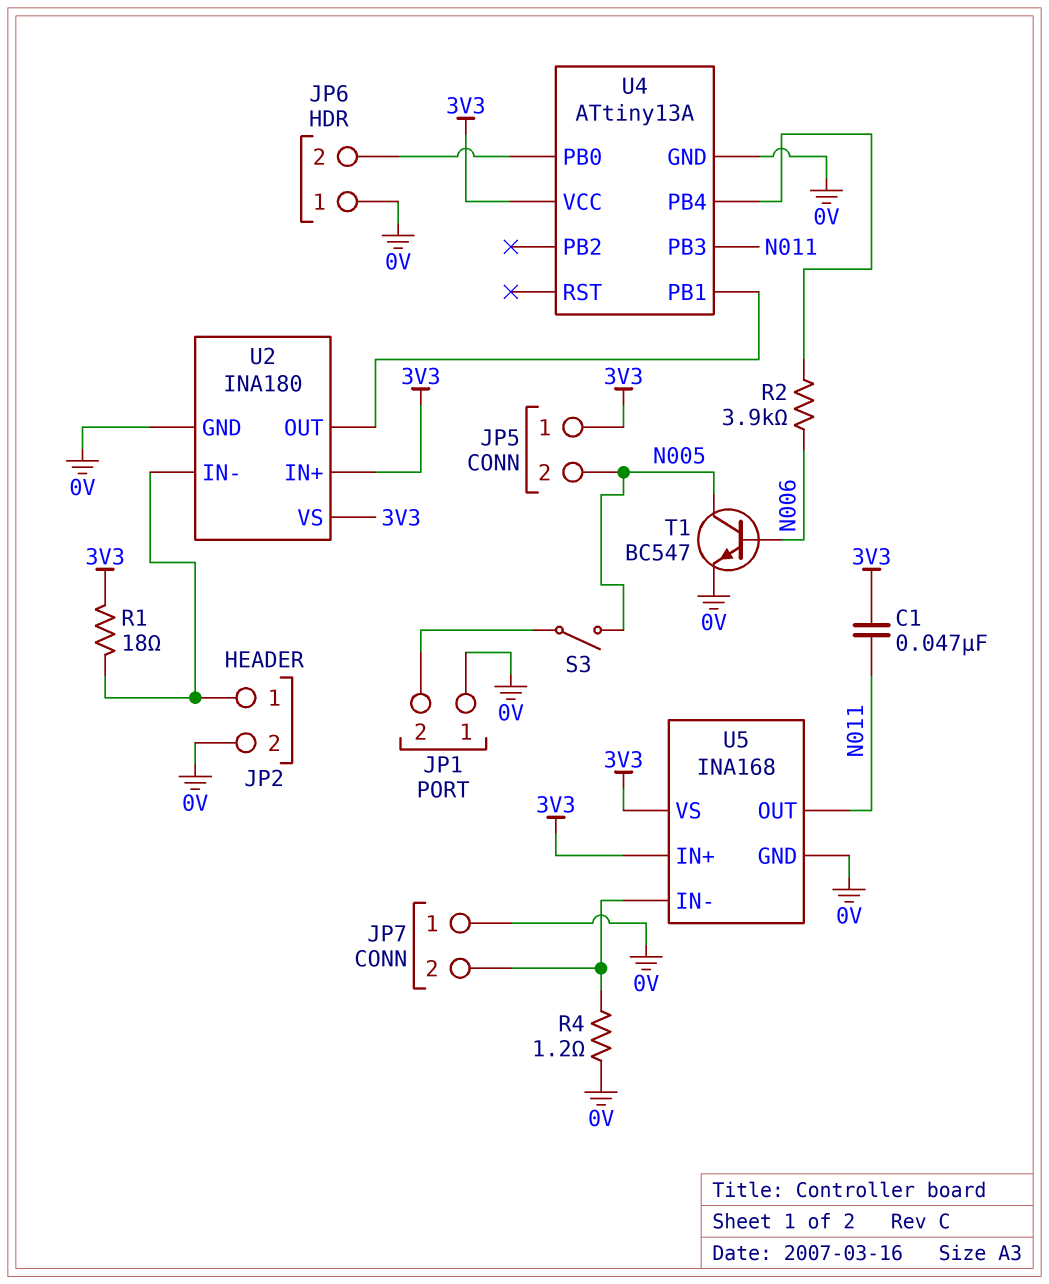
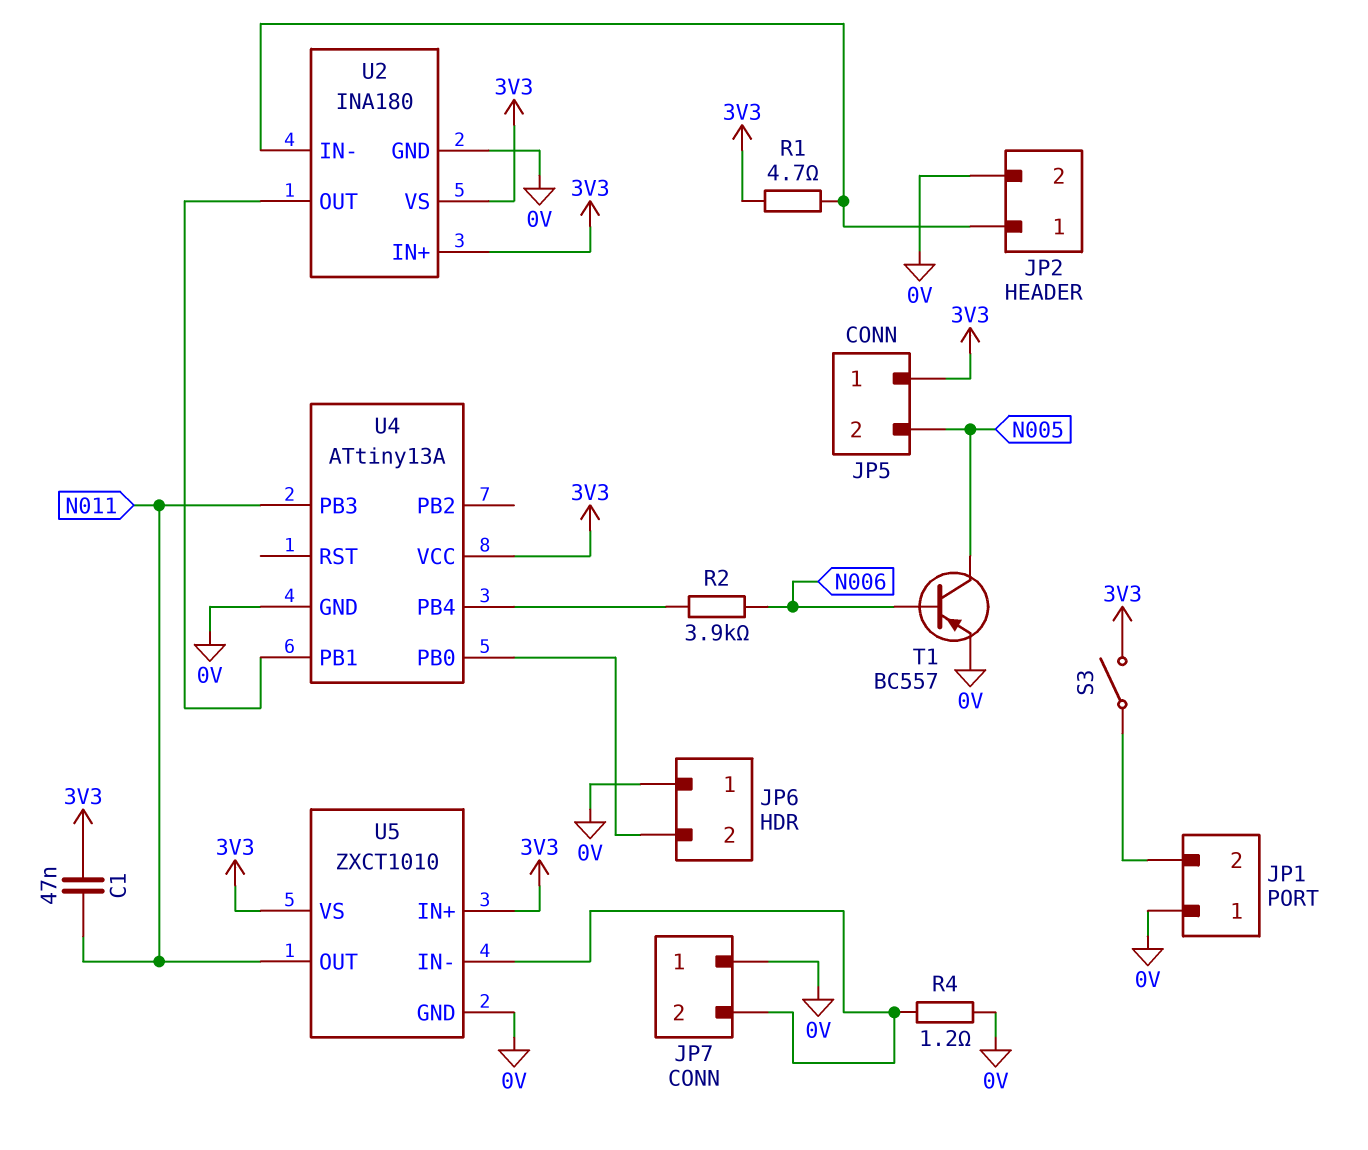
R1: 18 (3V3, JP2/1) -> 4.7 (3V3, JP2/1)
S3: switch (JP1/2, N005) -> switch (3V3, JP1/2)
T1: NPN BC547 (B N006, C N005, E 0V) -> PNP BC557 (B N006, C N005, E 0V)
U5: INA168 -> ZXCT1010

